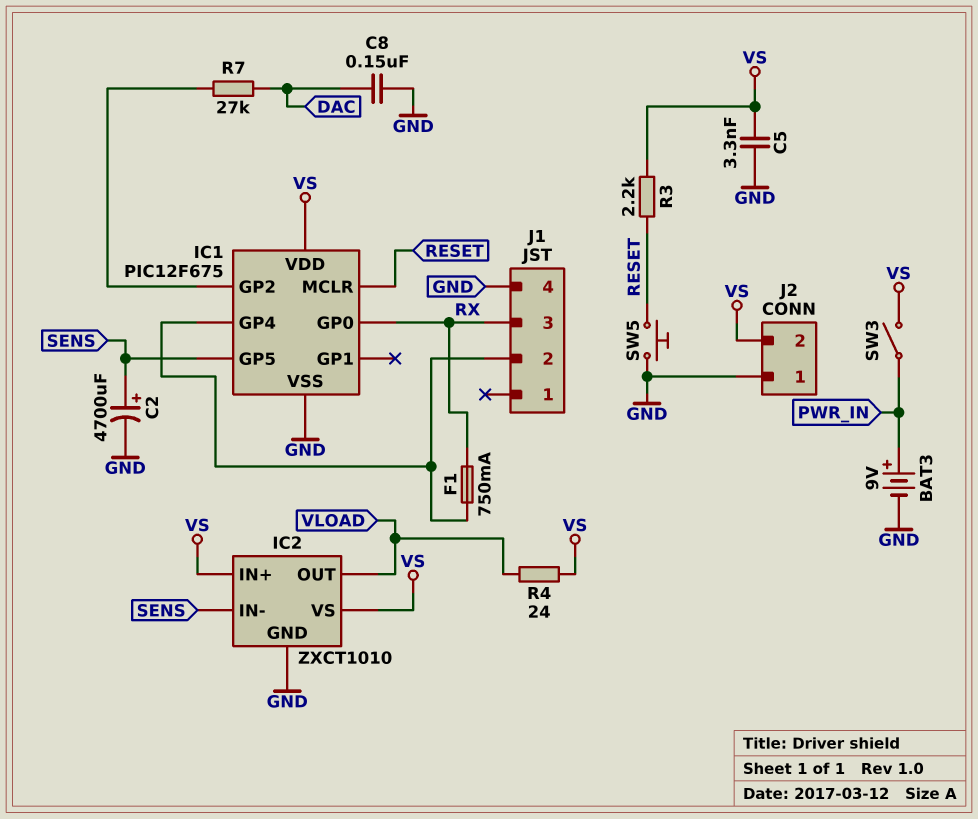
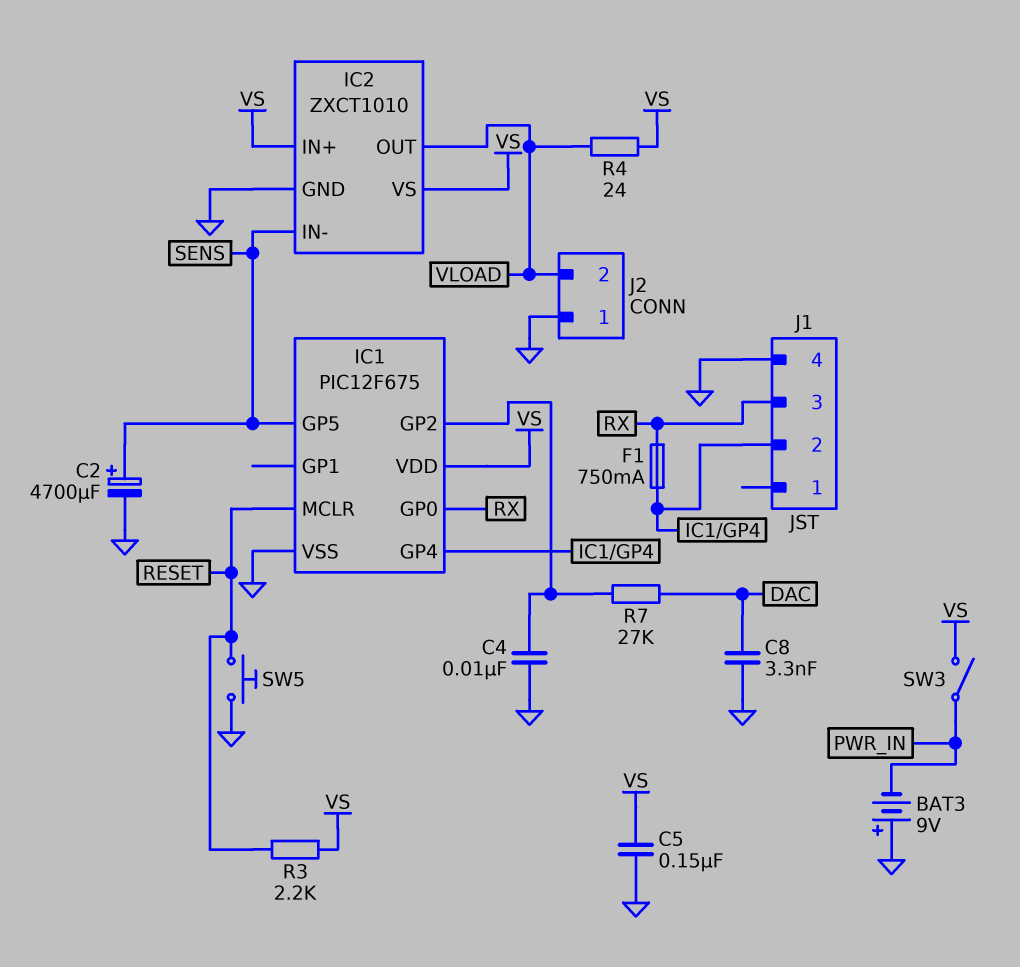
BAT3: 9V (plus PWR_IN, minus GND) -> 9V (plus GND, minus PWR_IN)
C4: none -> 10nF (GND, IC1/GP2)
C5: 3.3nF (GND, VS) -> 150nF (GND, VS)
C8: 150nF (DAC, GND) -> 3.3nF (DAC, GND)
J2 pin 2: VS -> VLOAD

